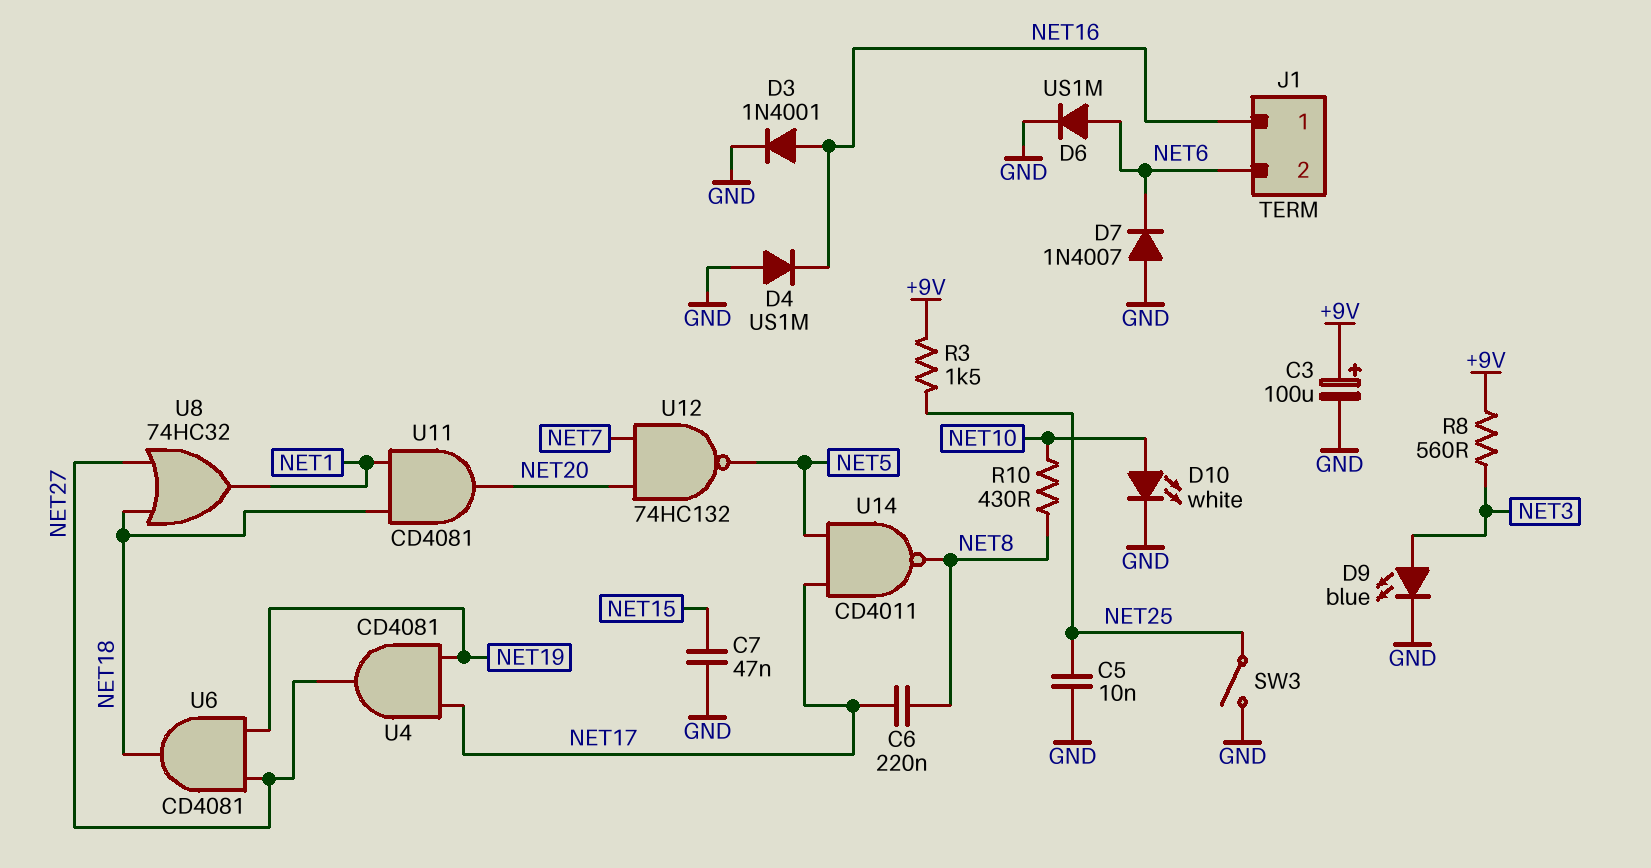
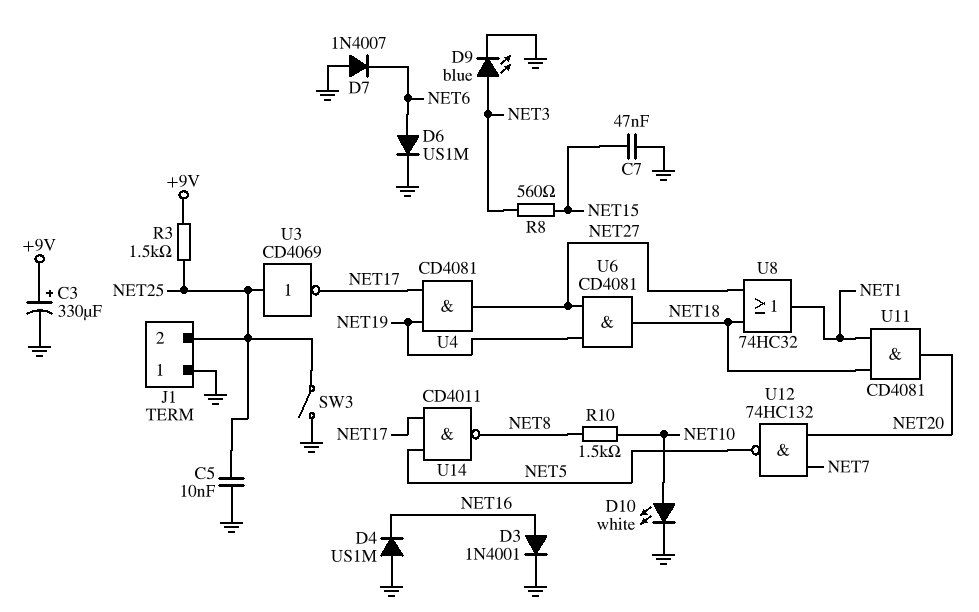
C3: 100uF (plus +9V, minus GND) -> 330uF (plus +9V, minus GND)
C6: 220nF (NET8, NET17) -> none
J1 pin 1: NET16 -> GND
J1 pin 2: NET6 -> NET25
R8: 560 (+9V, NET3) -> 560 (NET3, NET15)
R10: 430 (NET8, NET10) -> 1.5k (NET8, NET10)
U3: none -> NOT CD4069 (in NET25, out NET17)

